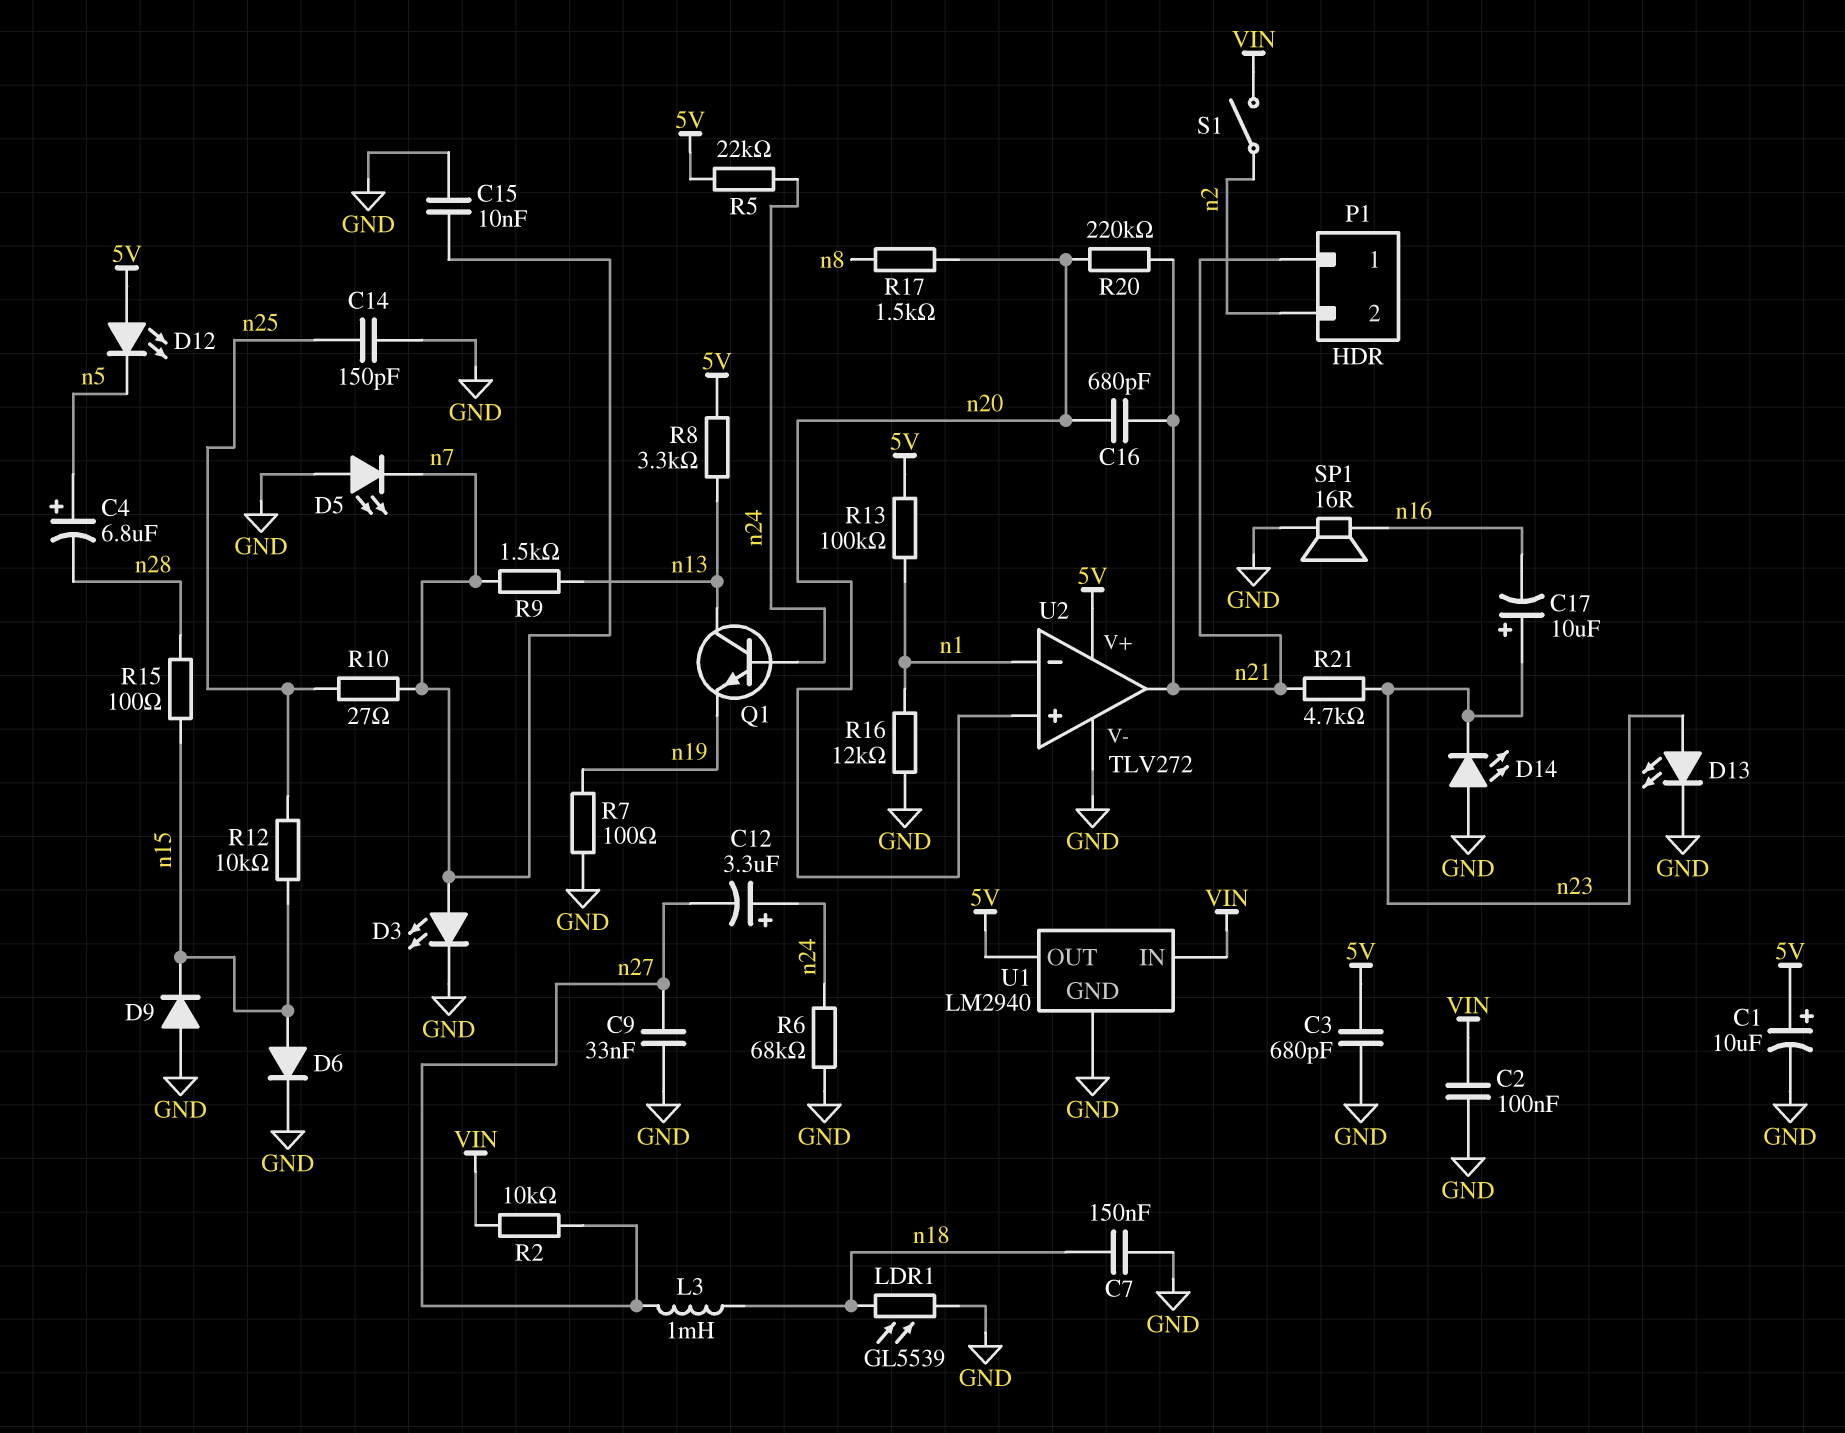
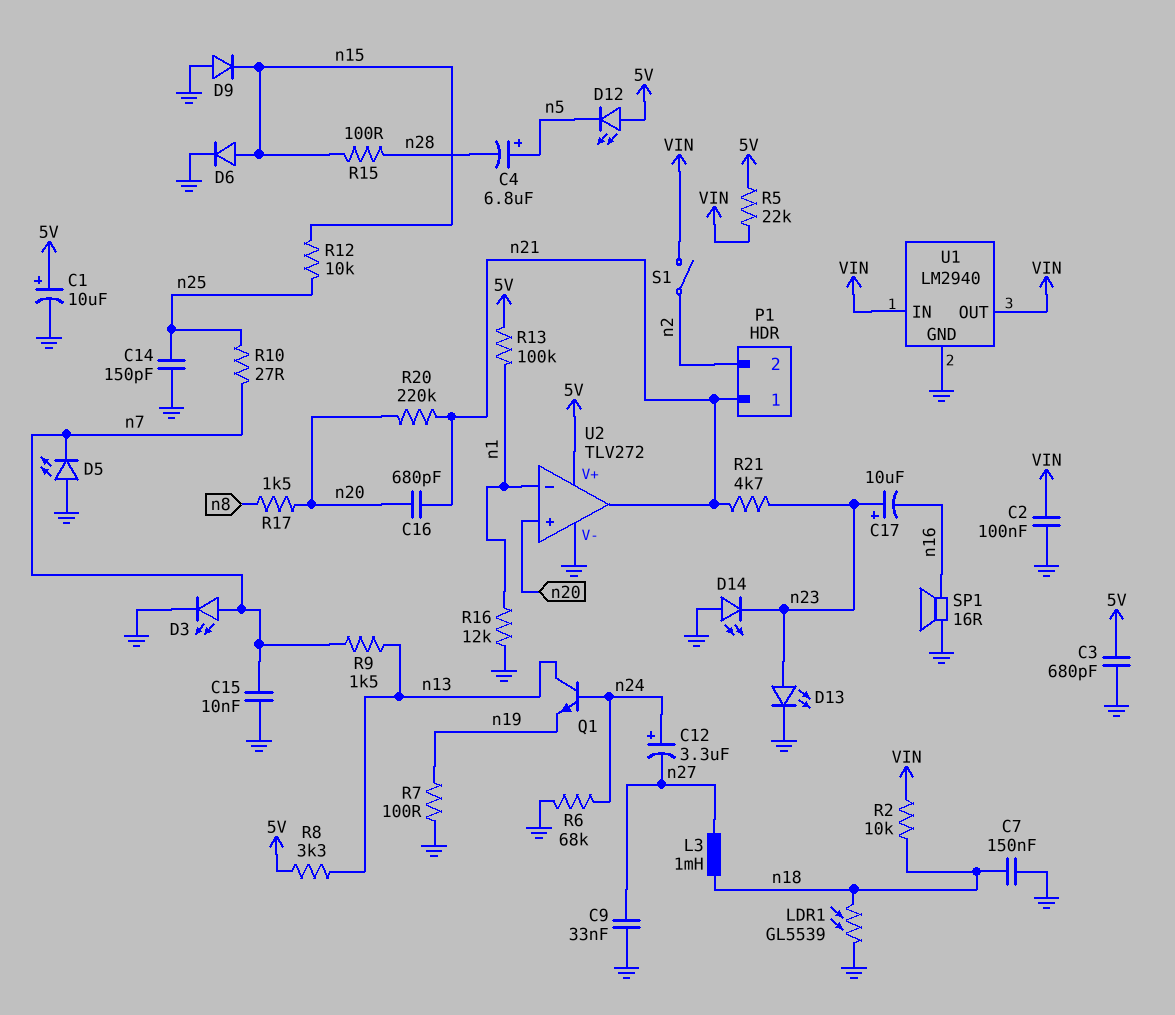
R2: 10k (VIN, n27) -> 10k (VIN, n18)
R5: 22k (5V, n24) -> 22k (5V, VIN)
U1 pin OUT: 5V -> VIN

